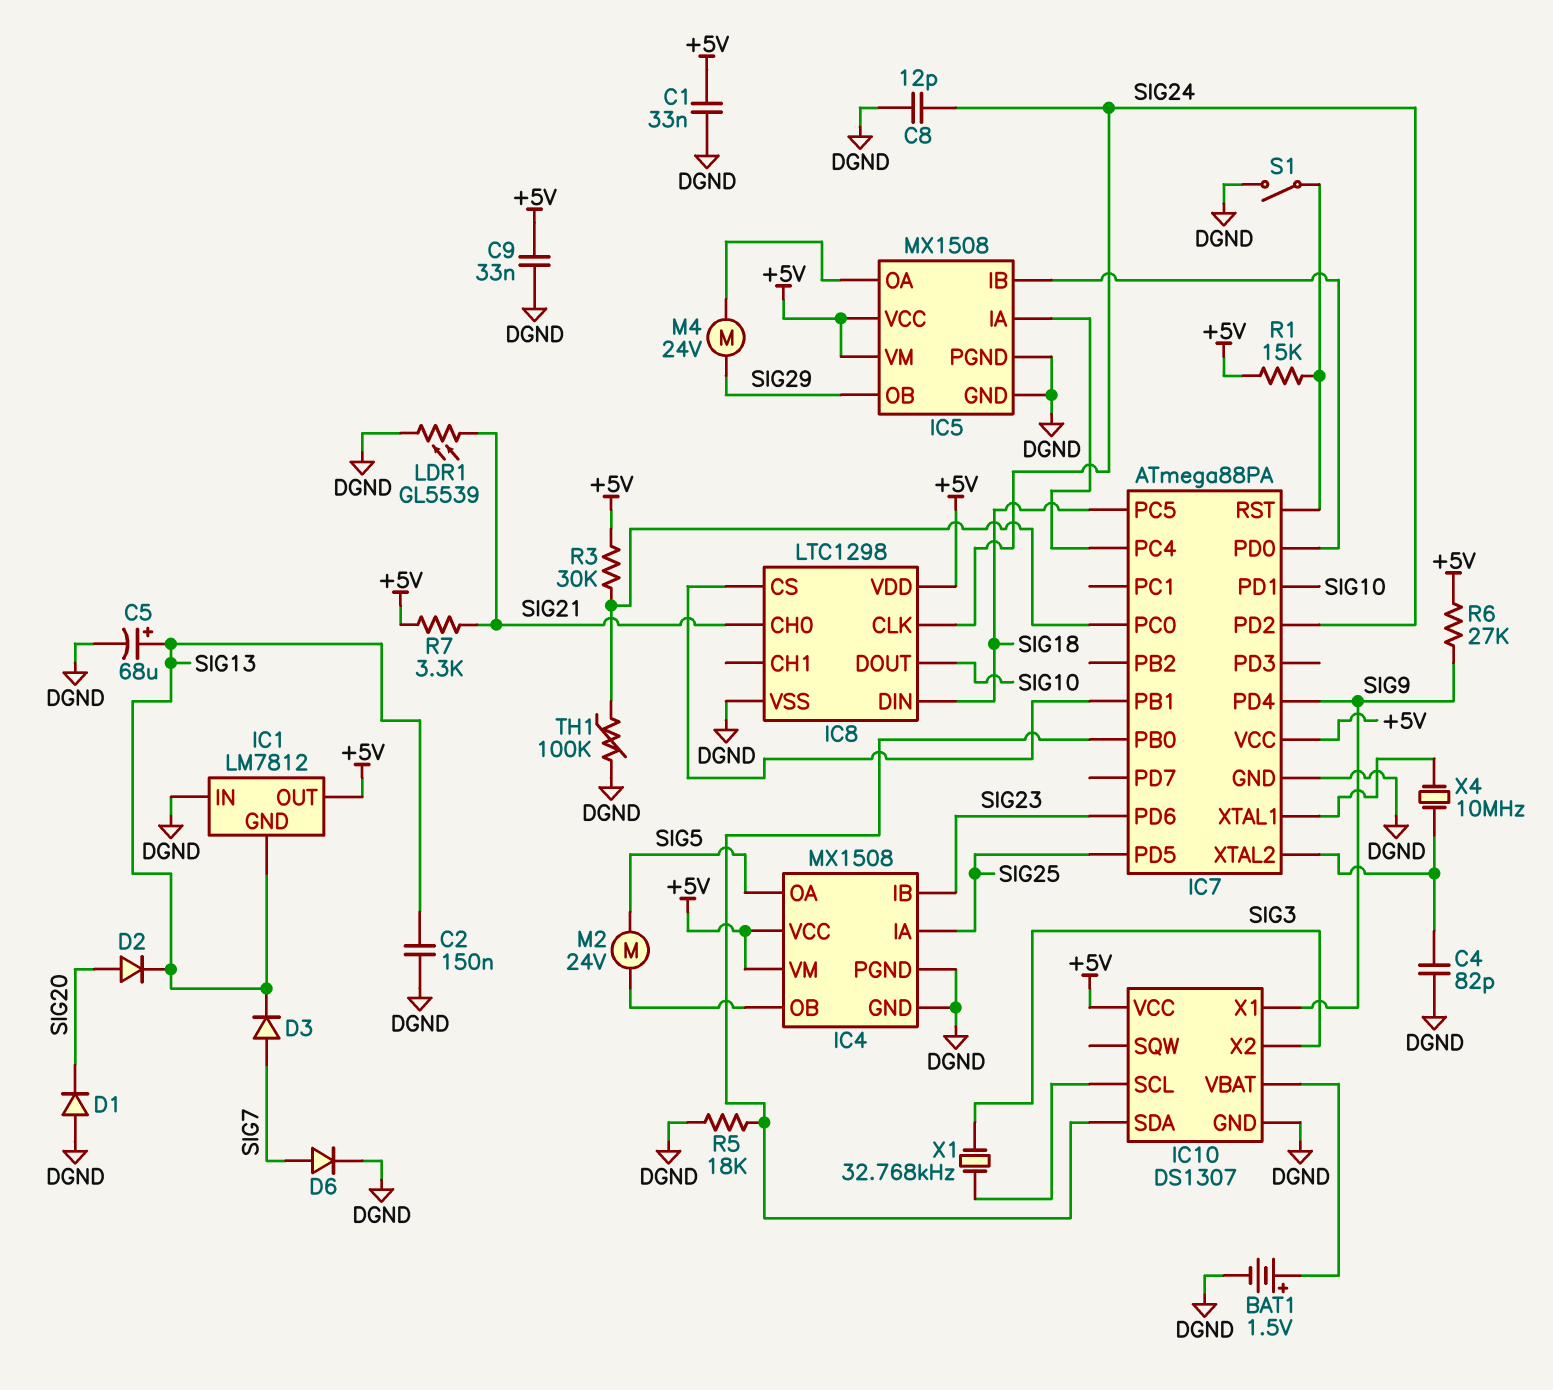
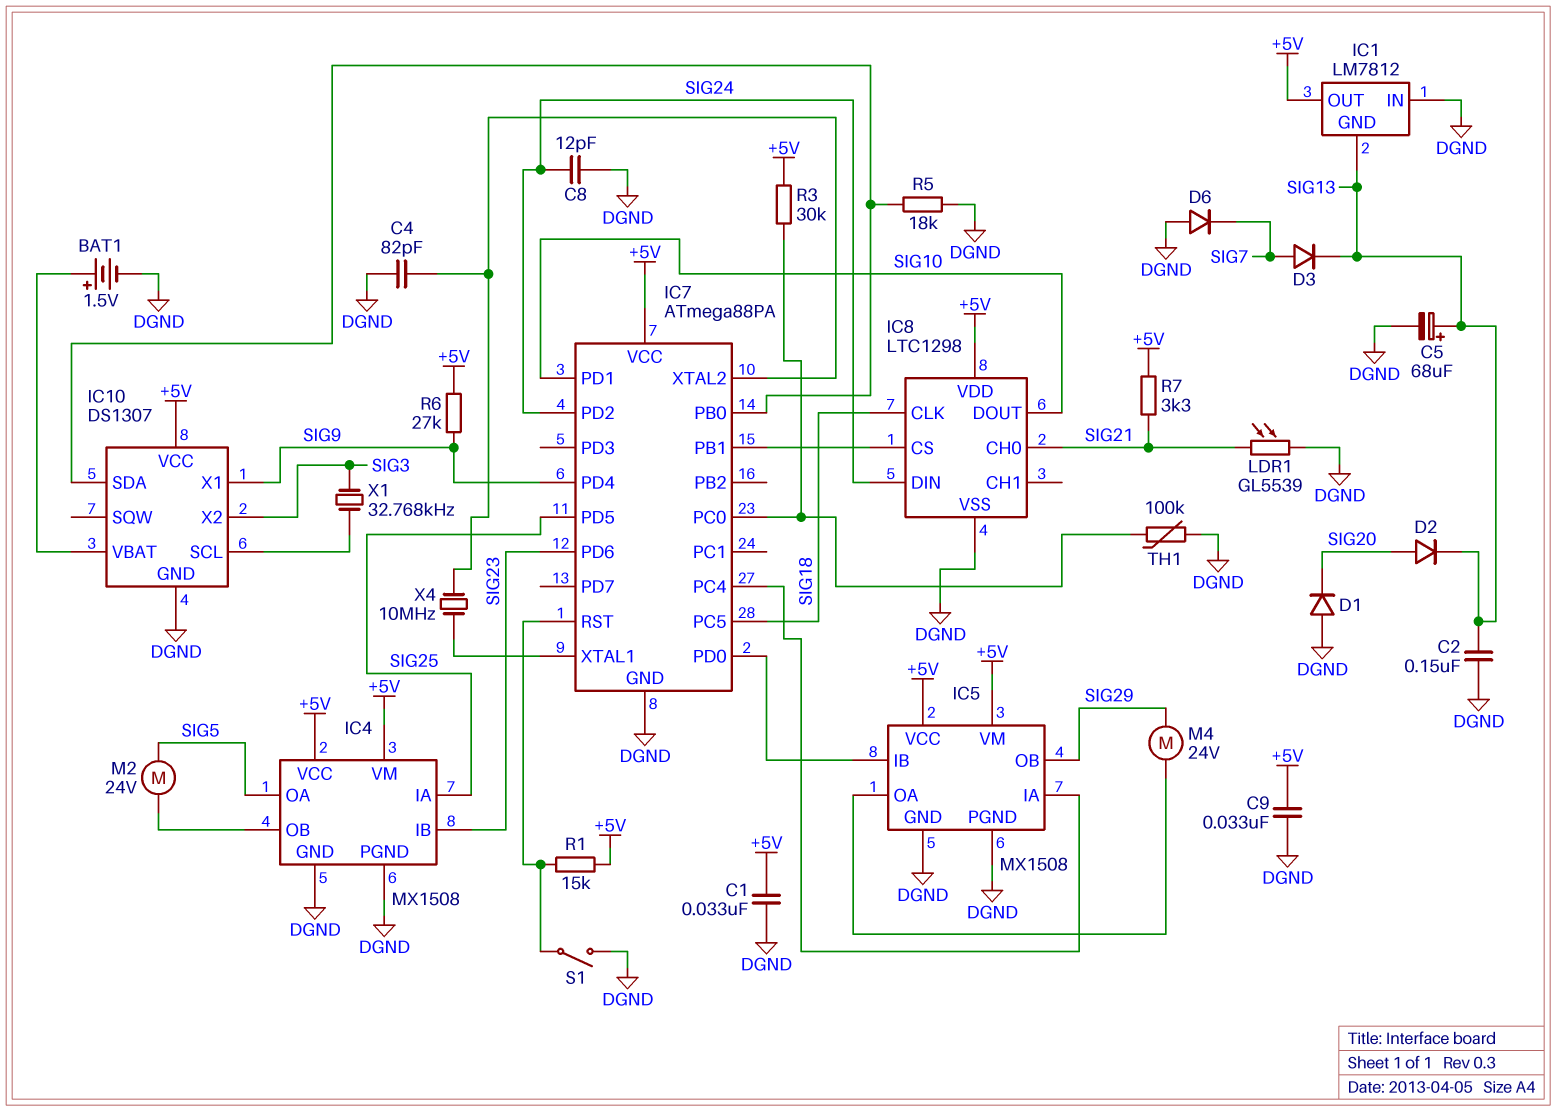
D6: diode (A SIG7, K DGND) -> diode (A DGND, K SIG7)
IC8 pin CLK: SIG24 -> SIG18
IC8 pin DIN: SIG18 -> SIG24

